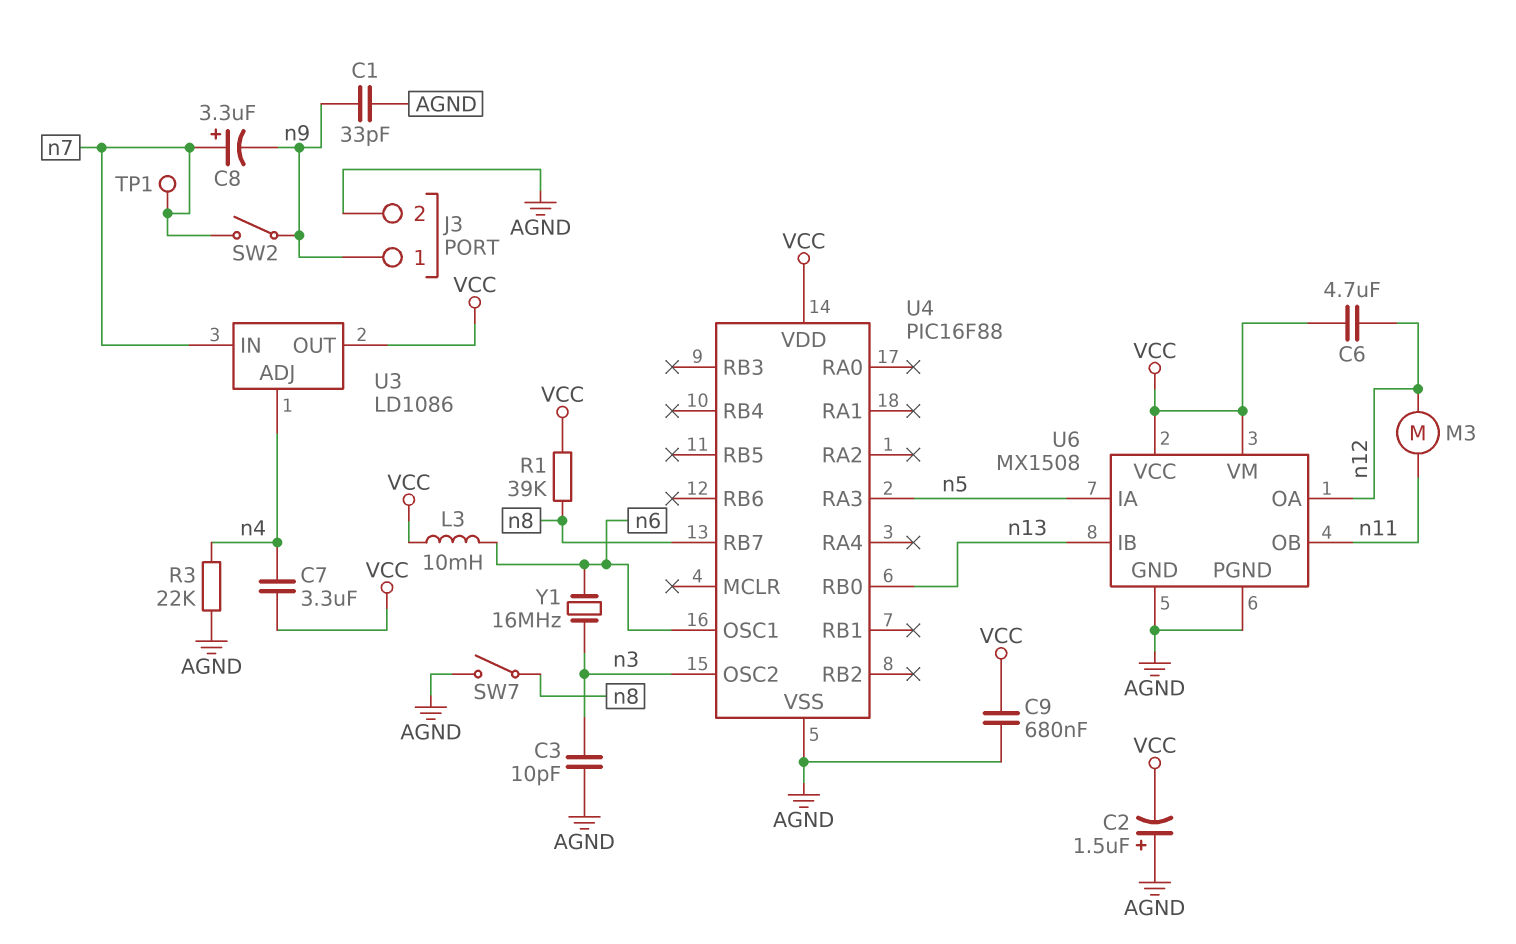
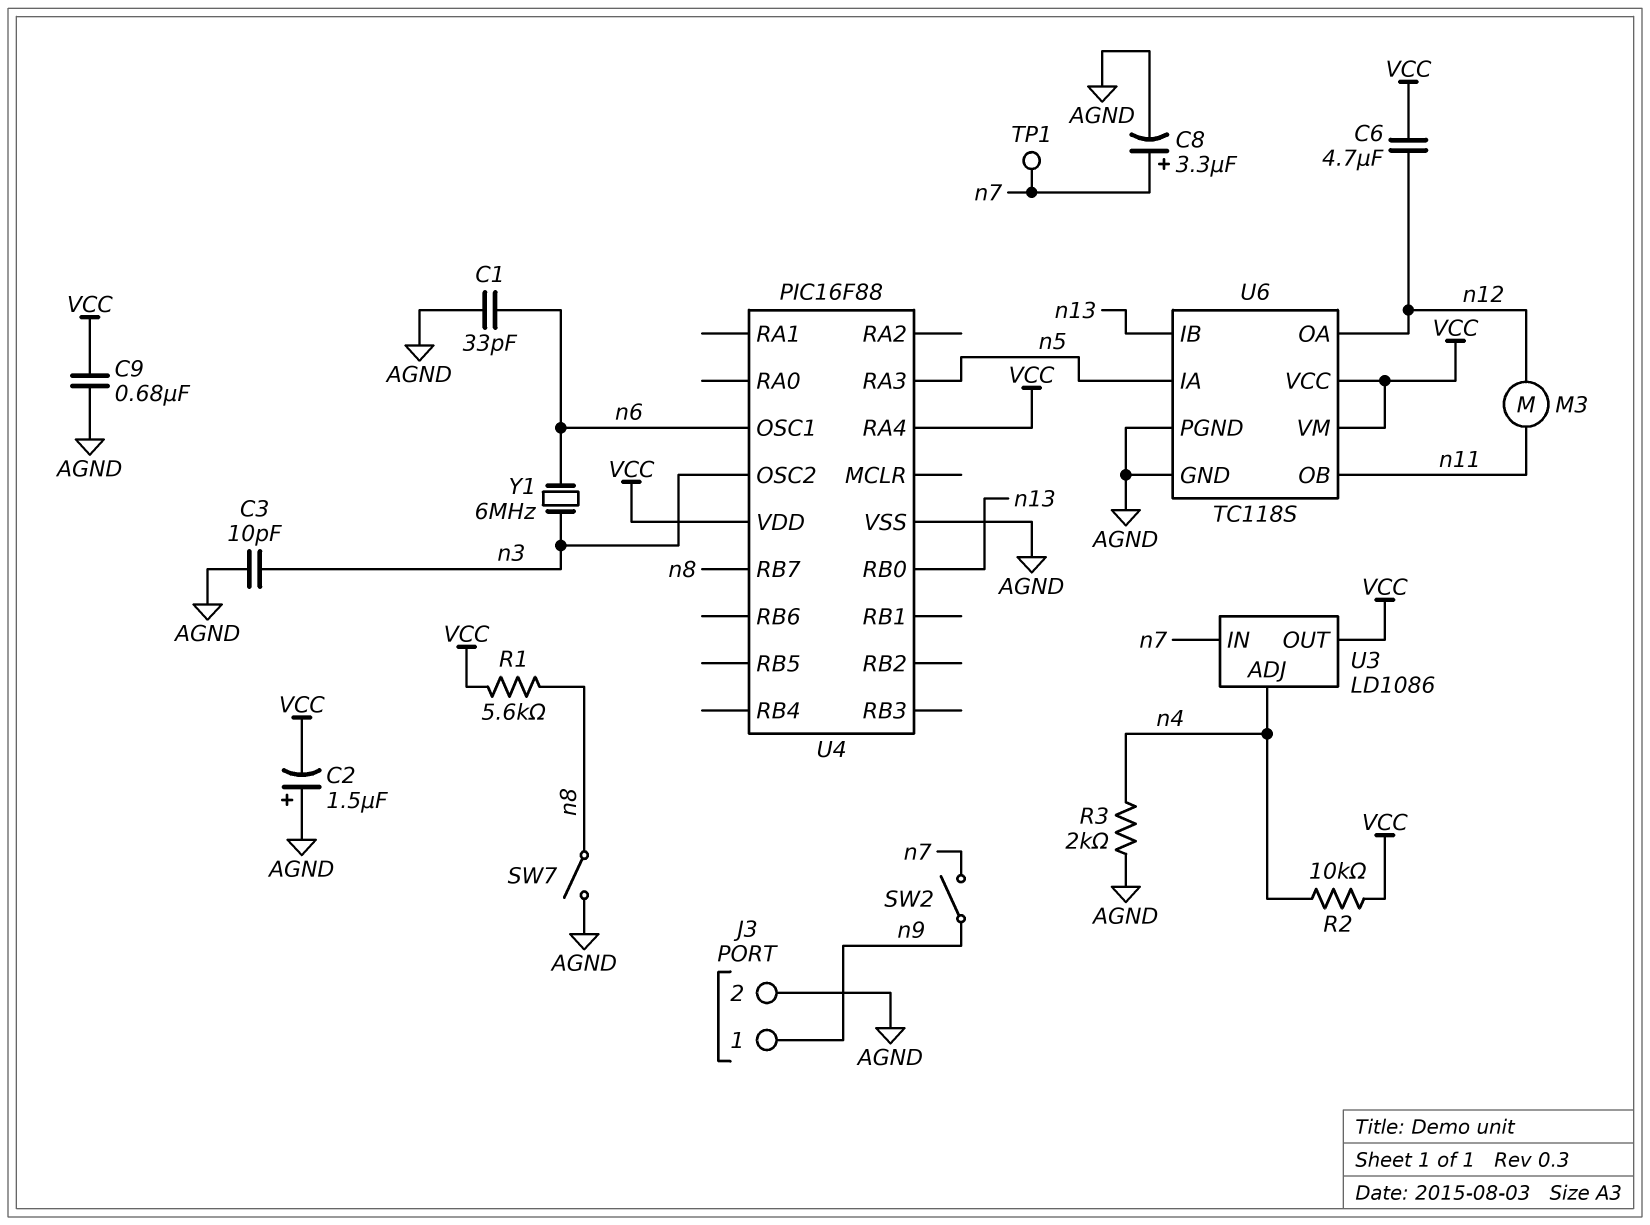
C1: 33pF (AGND, n9) -> 33pF (AGND, n6)
C7: 3.3uF (VCC, n4) -> none
C8: 3.3uF (plus n7, minus n9) -> 3.3uF (plus n7, minus AGND)
L3: 10mH (VCC, n6) -> none
R1: 39k (VCC, n8) -> 5.6k (VCC, n8)
R2: none -> 10k (VCC, n4)
R3: 22k (AGND, n4) -> 2k (AGND, n4)
U4 pin RA4: none -> VCC
U6: MX1508 -> TC118S
Y1: 16MHz (n3, n6) -> 6MHz (n3, n6)

